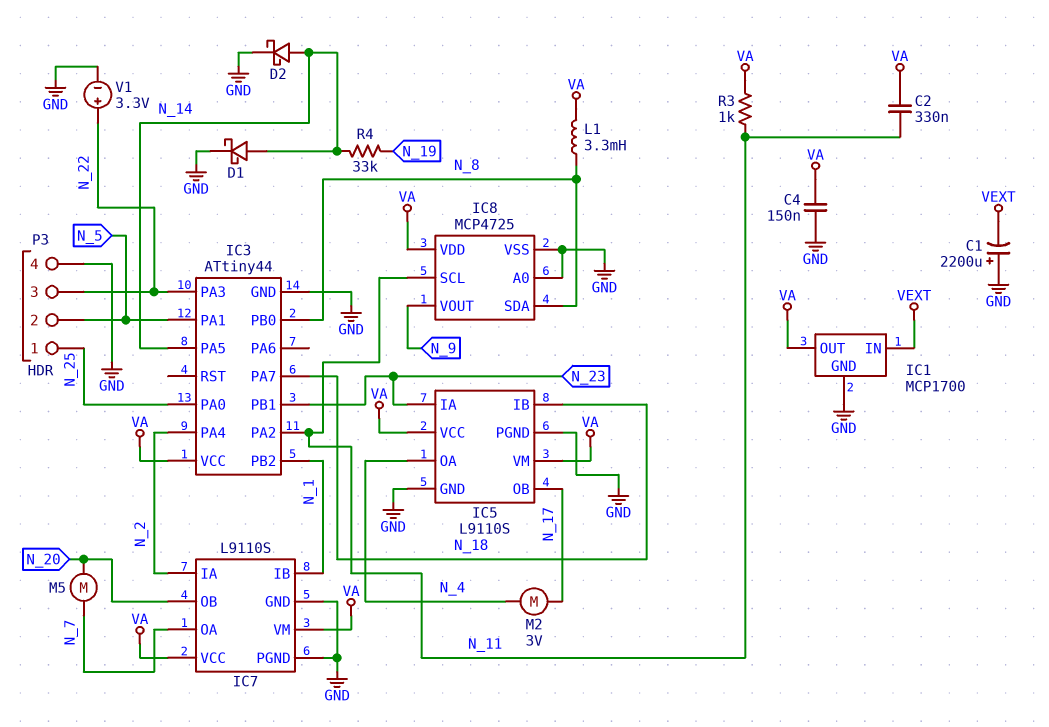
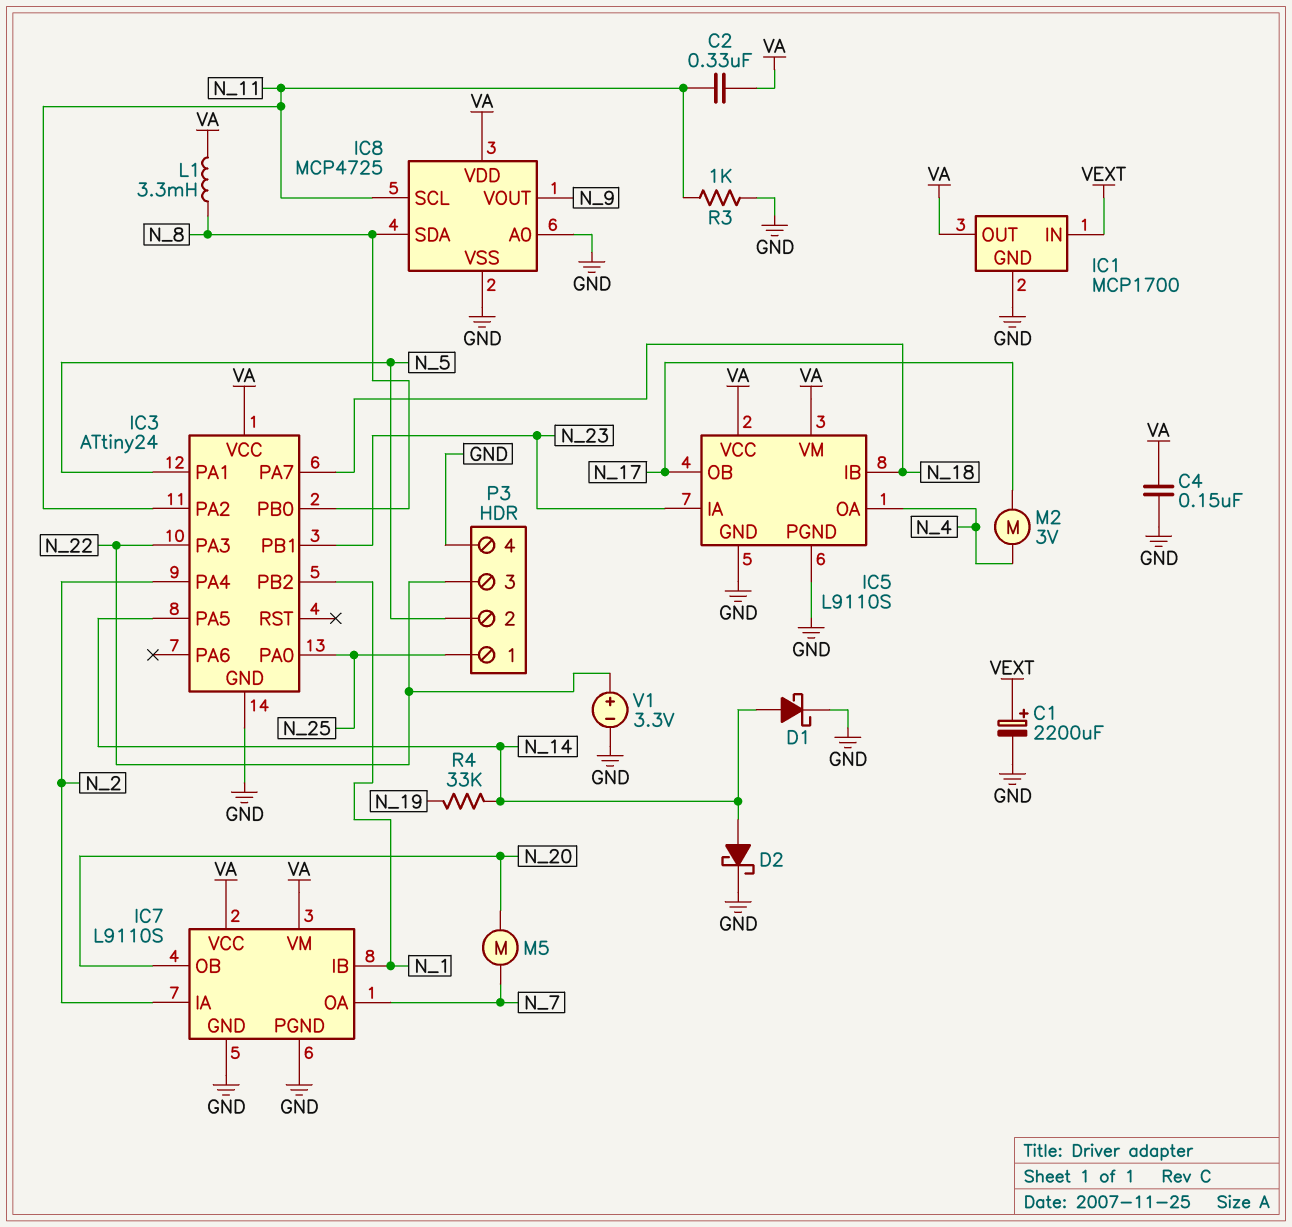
C1: 2200uF (plus GND, minus VEXT) -> 2200uF (plus VEXT, minus GND)
IC3: ATtiny44 -> ATtiny24
R3: 1k (N_11, VA) -> 1k (GND, N_11)

